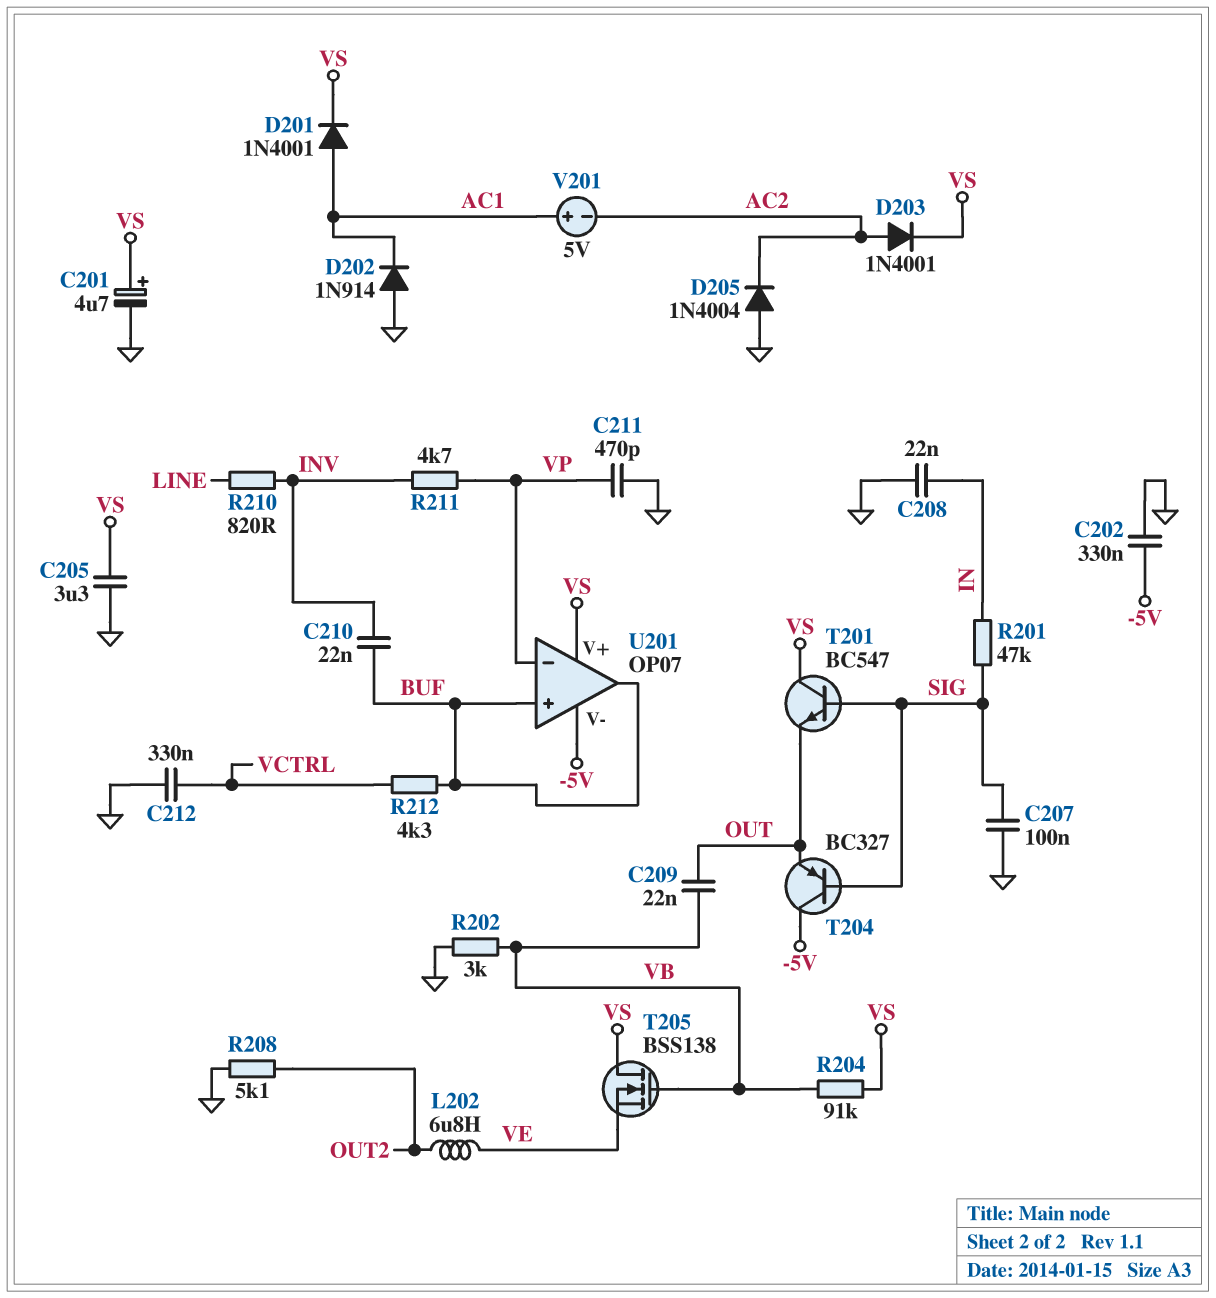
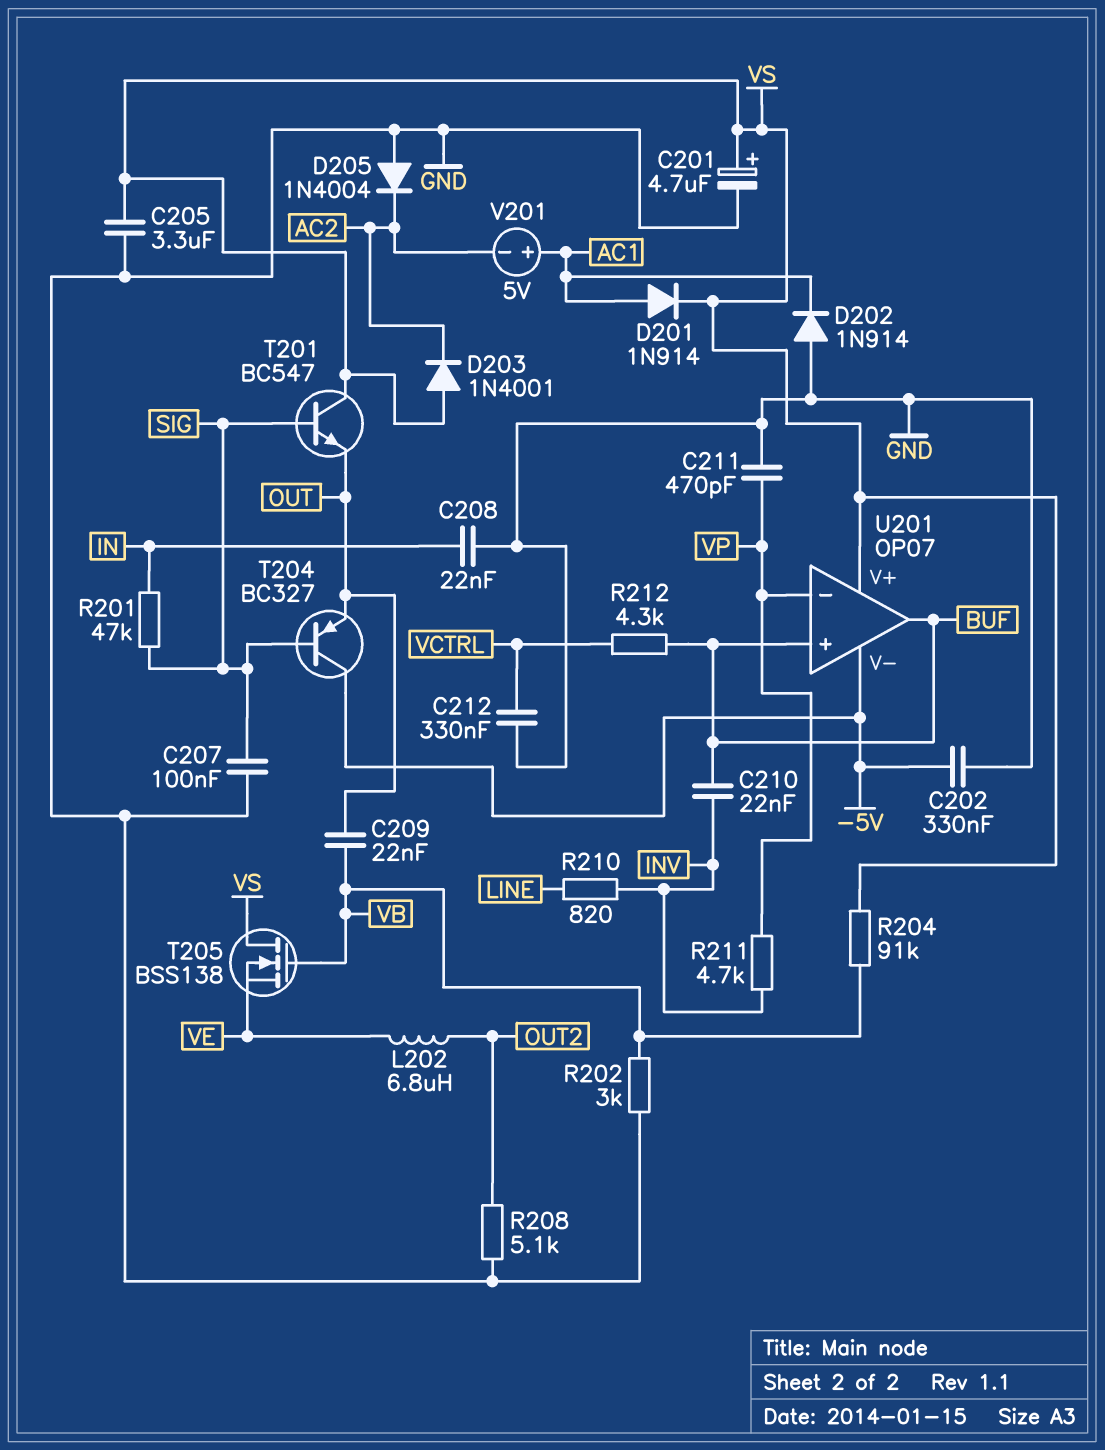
D201: diode 1N4001 (A AC1, K VS) -> diode 1N914 (A AC1, K VS)
D203: diode 1N4001 (A AC2, K VS) -> diode 1N4001 (A VS, K AC2)

